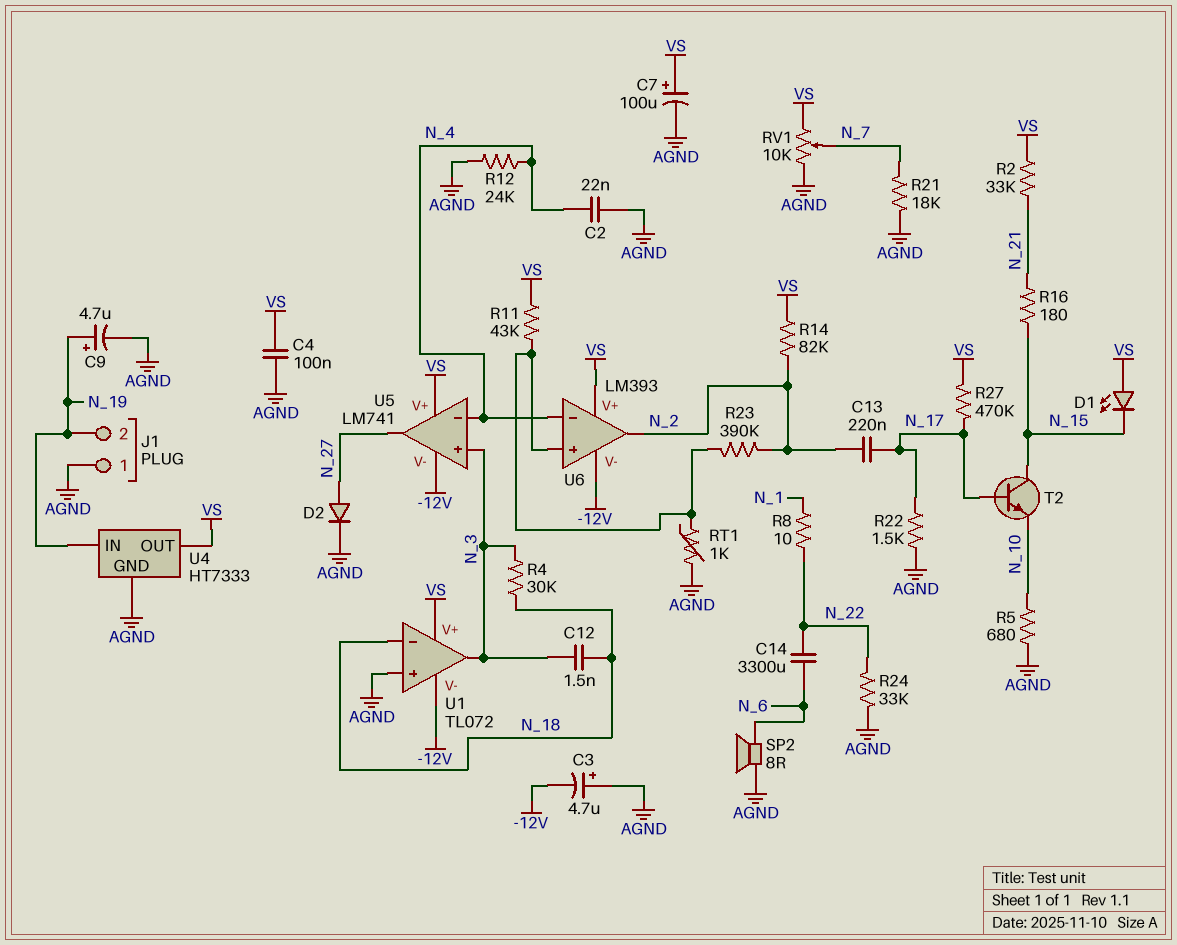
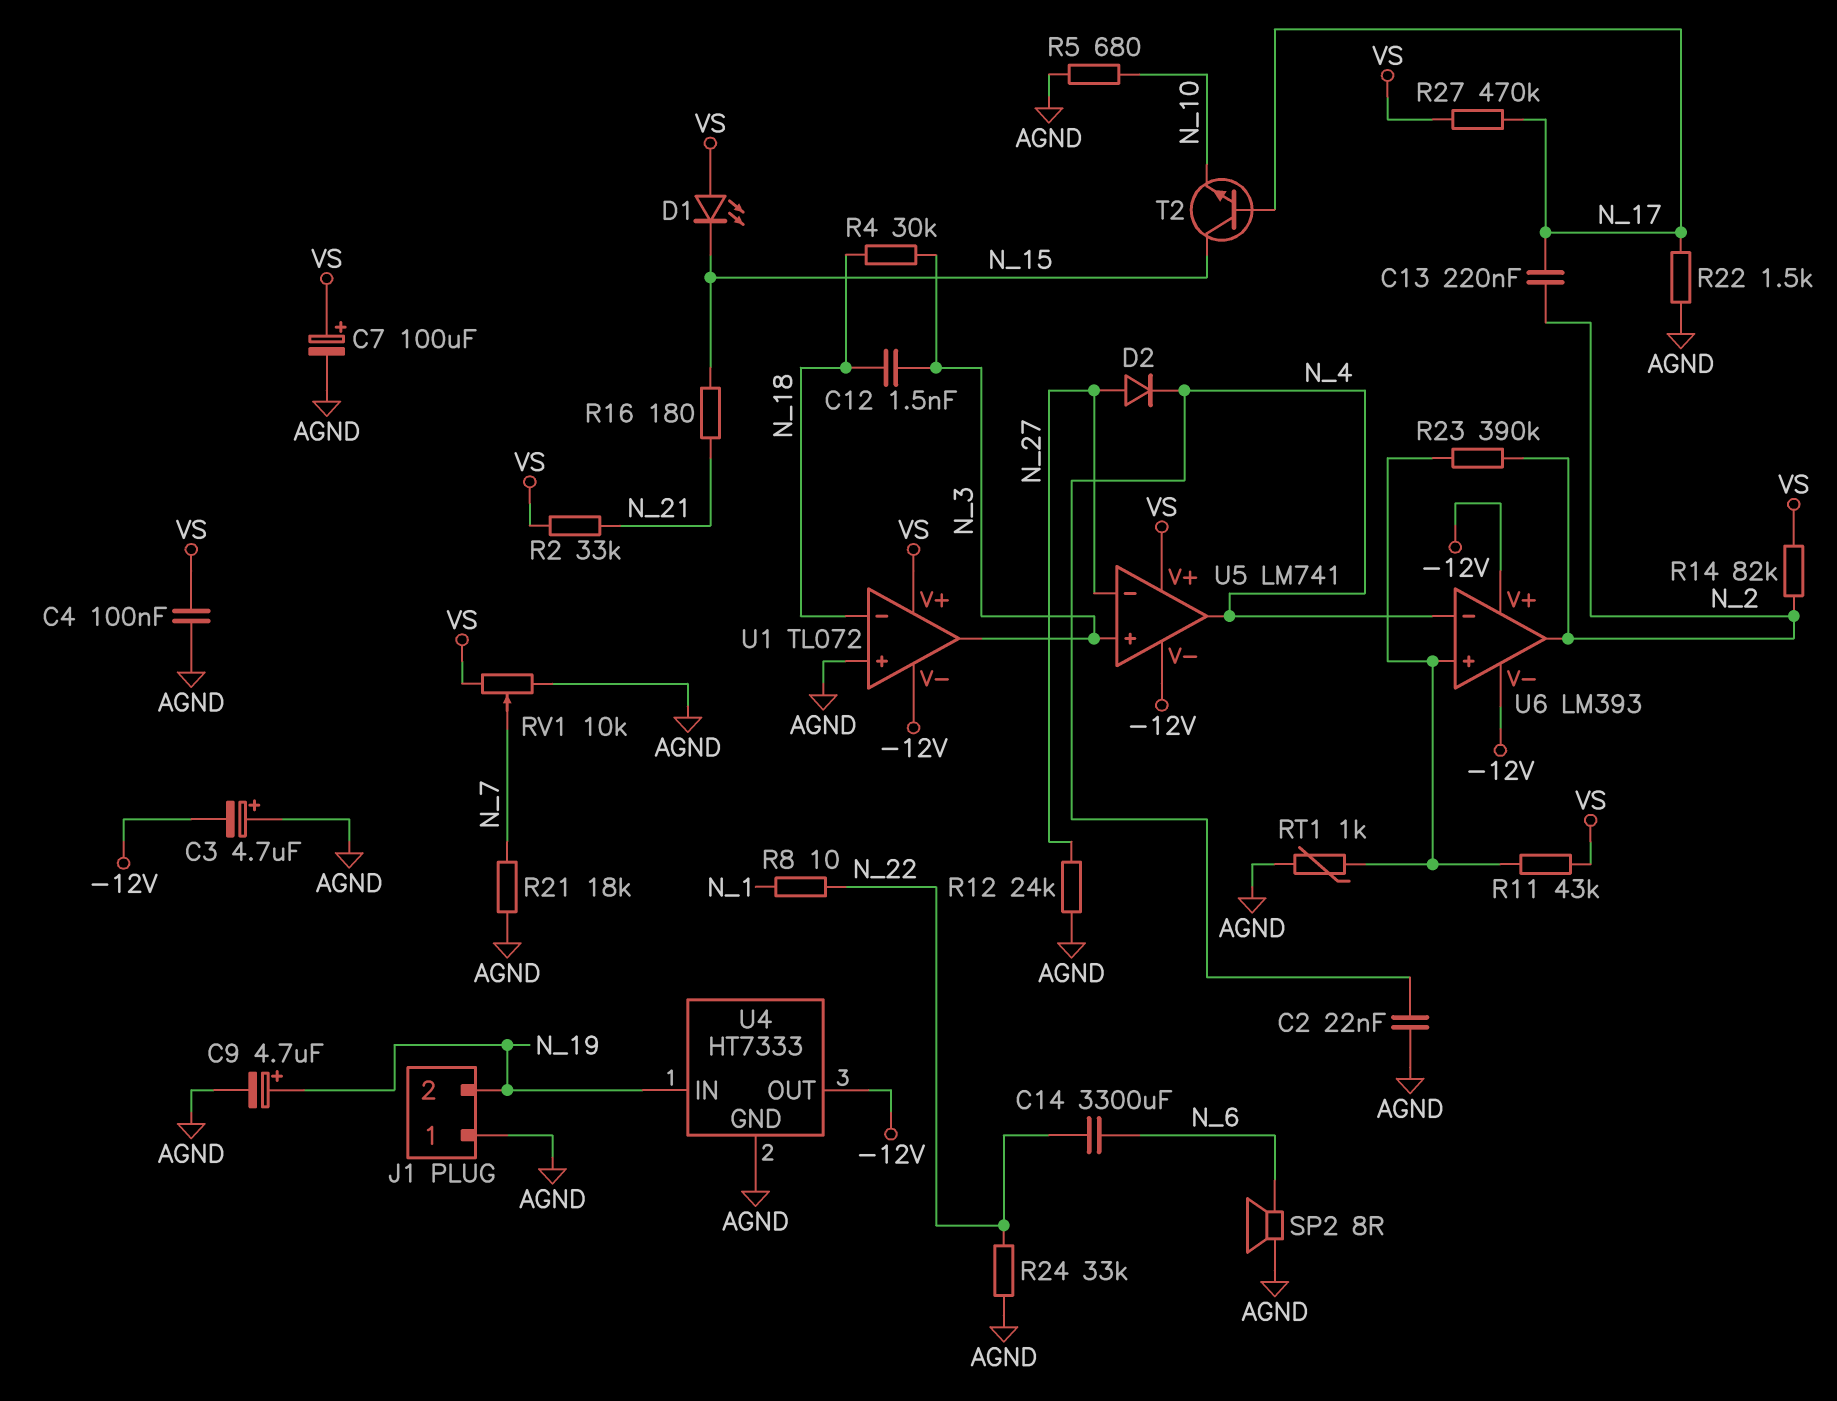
D2: diode (A N_27, K AGND) -> diode (A N_27, K N_4)
R12: 24k (AGND, N_4) -> 24k (AGND, N_27)
U4 pin OUT: VS -> -12V
U5 pin in-: N_4 -> N_27
U5 pin out: N_27 -> N_4
U6 pin V+: VS -> -12V

